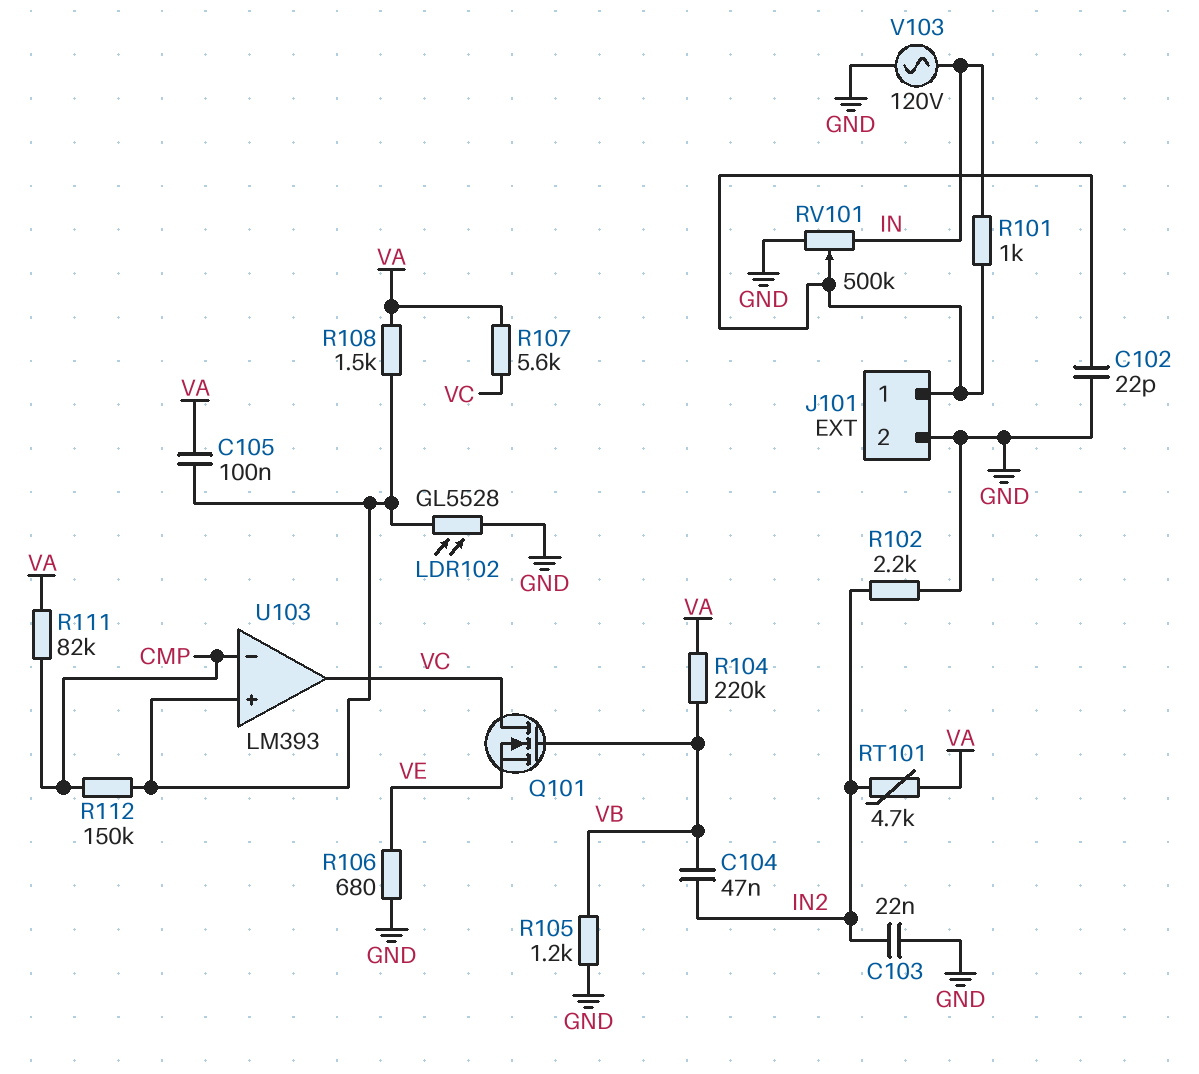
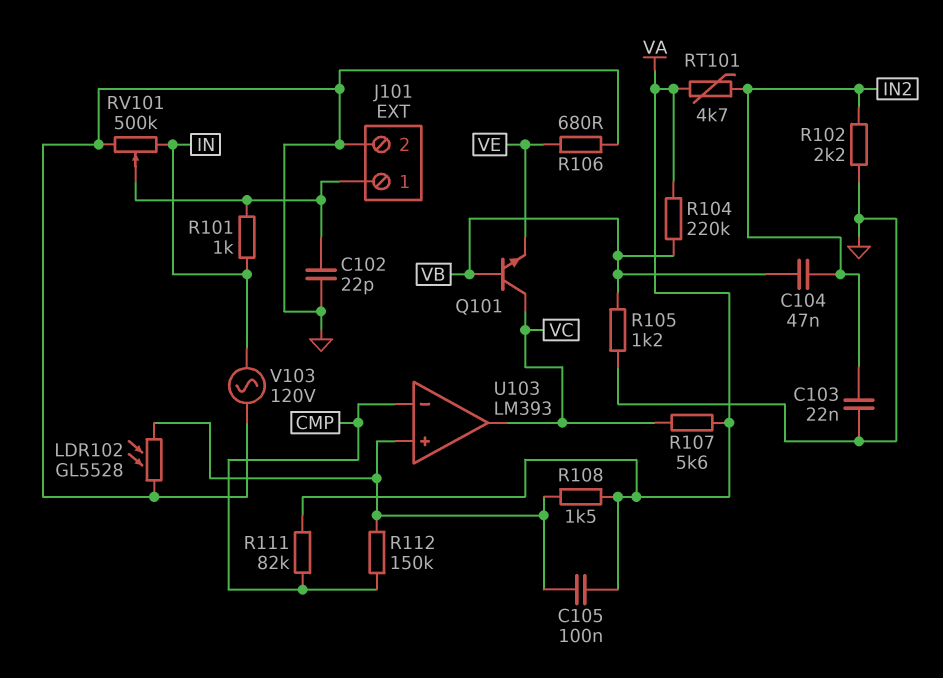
Q101: NMOS (G VB, D VC, S VE) -> NPN (B VB, C VC, E VE)

